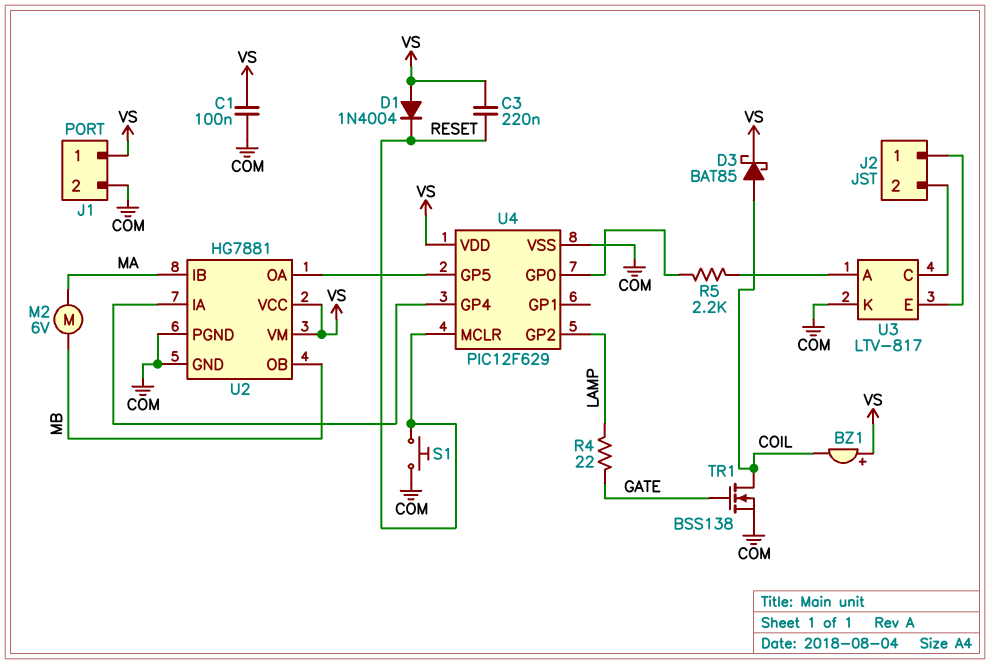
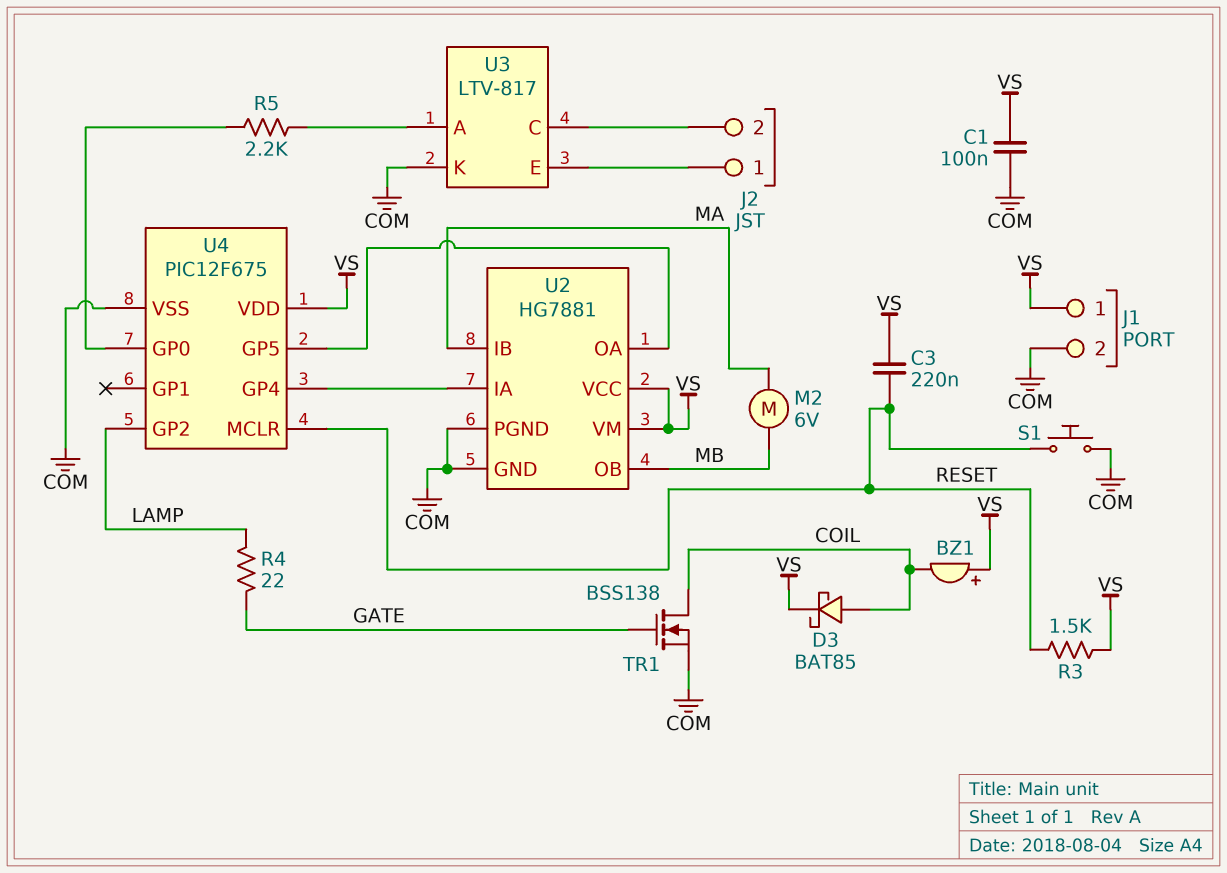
D1: diode 1N4004 (A VS, K RESET) -> none
R3: none -> 1.5k (RESET, VS)
U4: PIC12F629 -> PIC12F675

